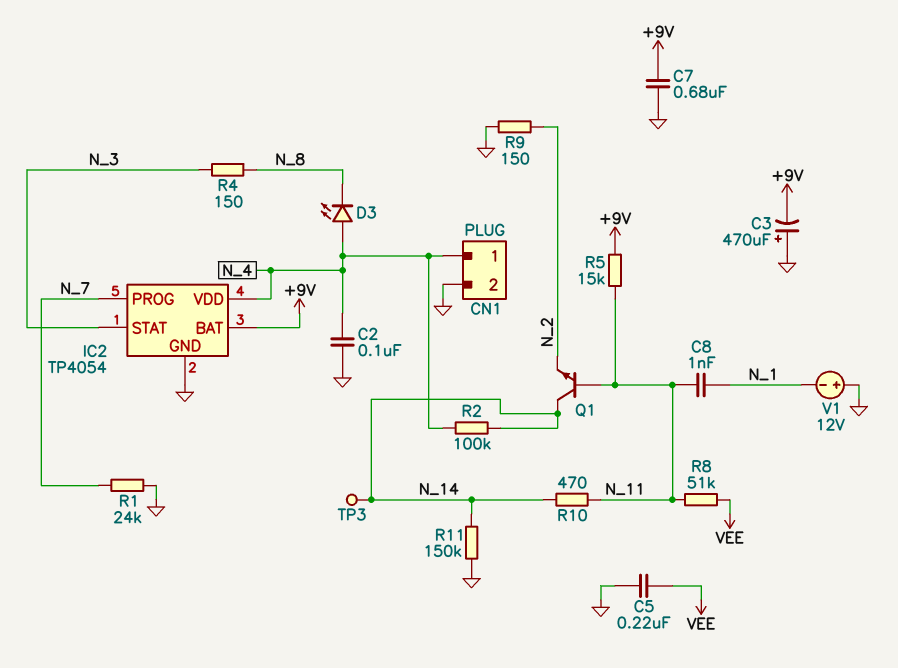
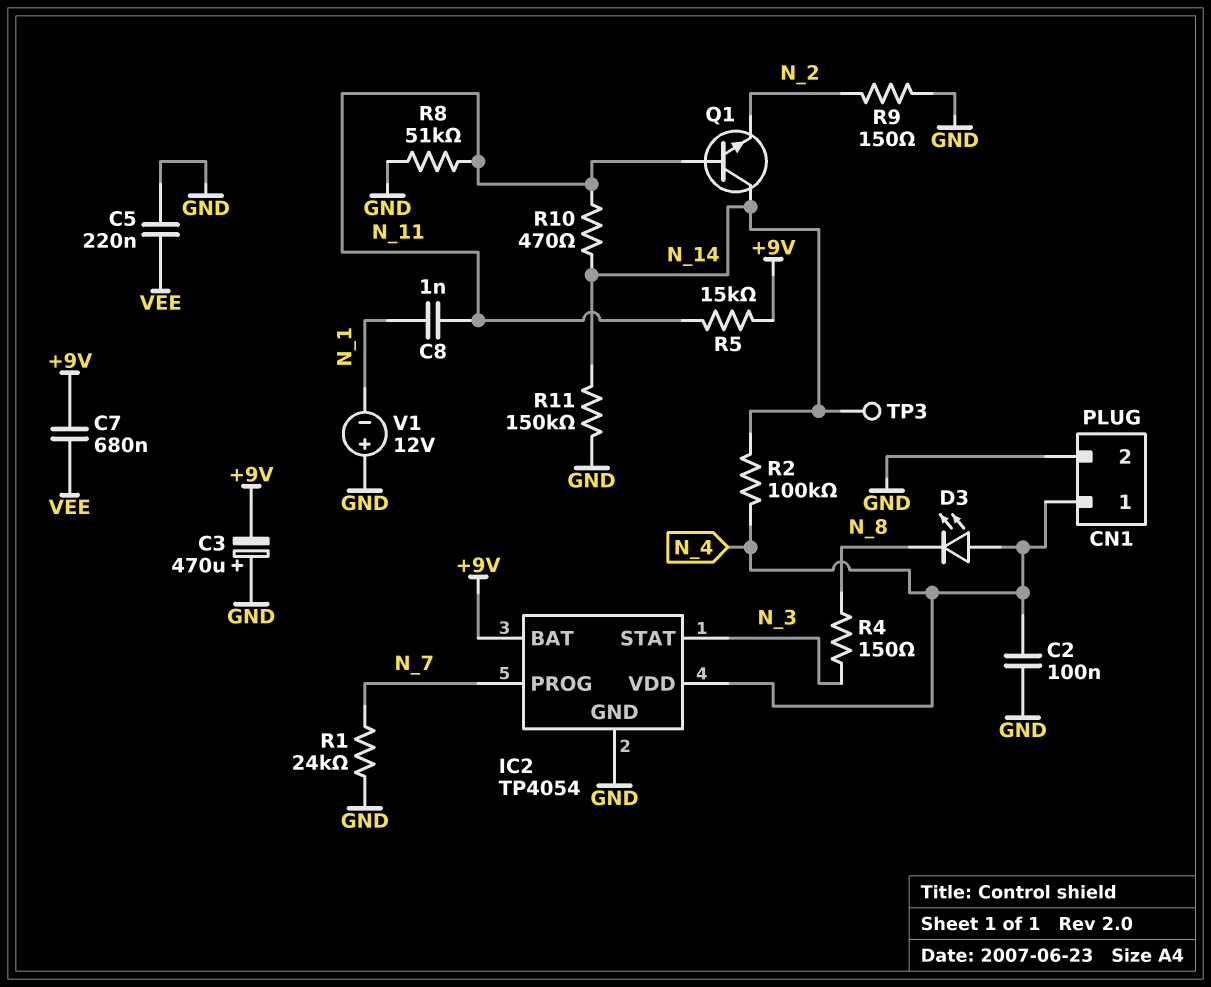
C7: 680nF (+9V, GND) -> 680nF (+9V, VEE)
R8: 51k (N_11, VEE) -> 51k (GND, N_11)

